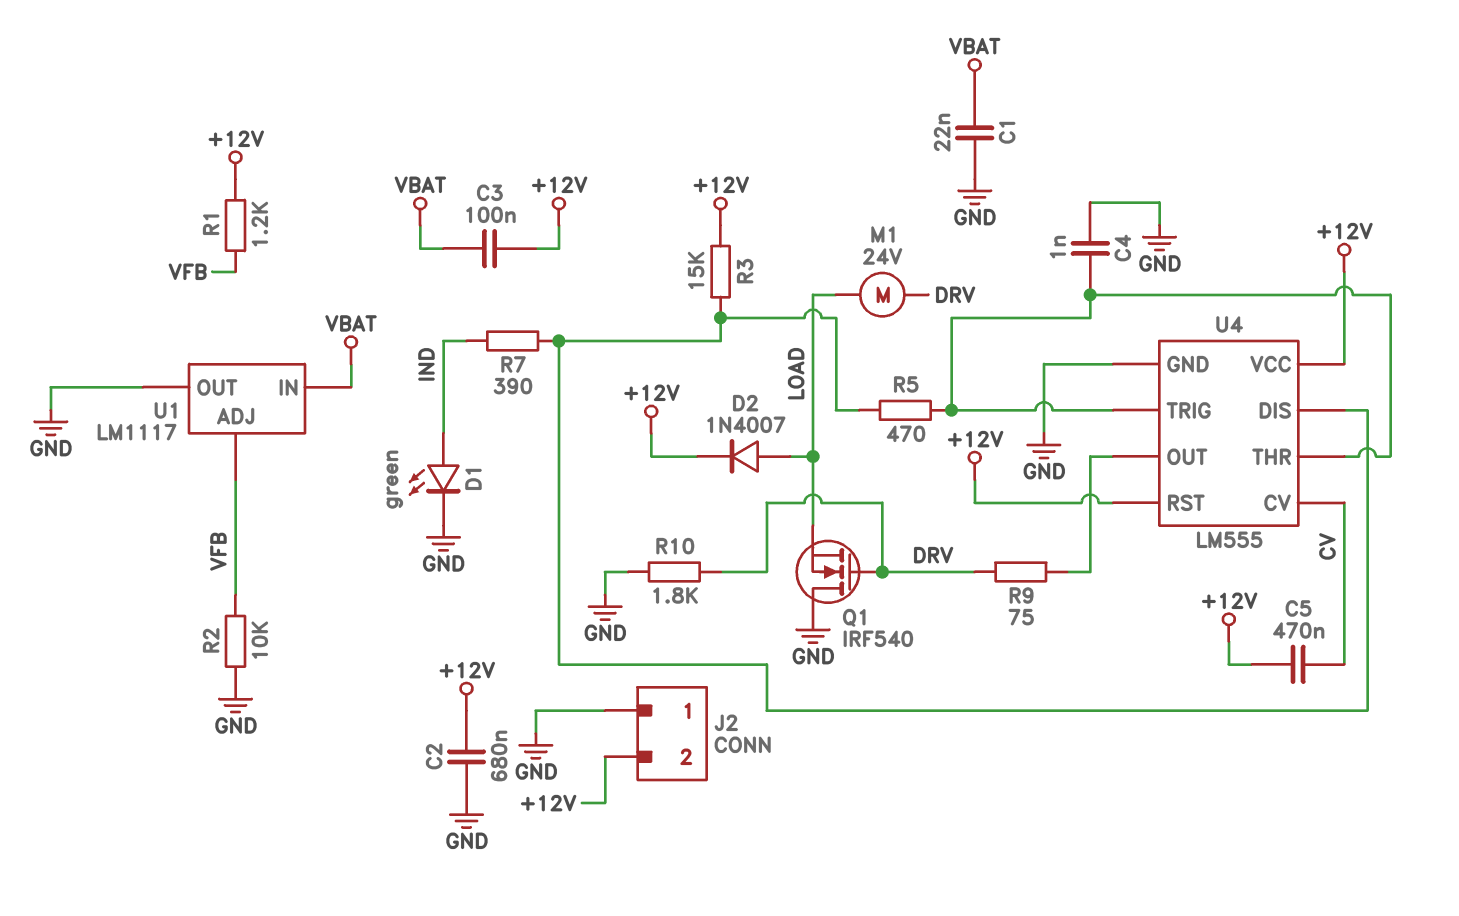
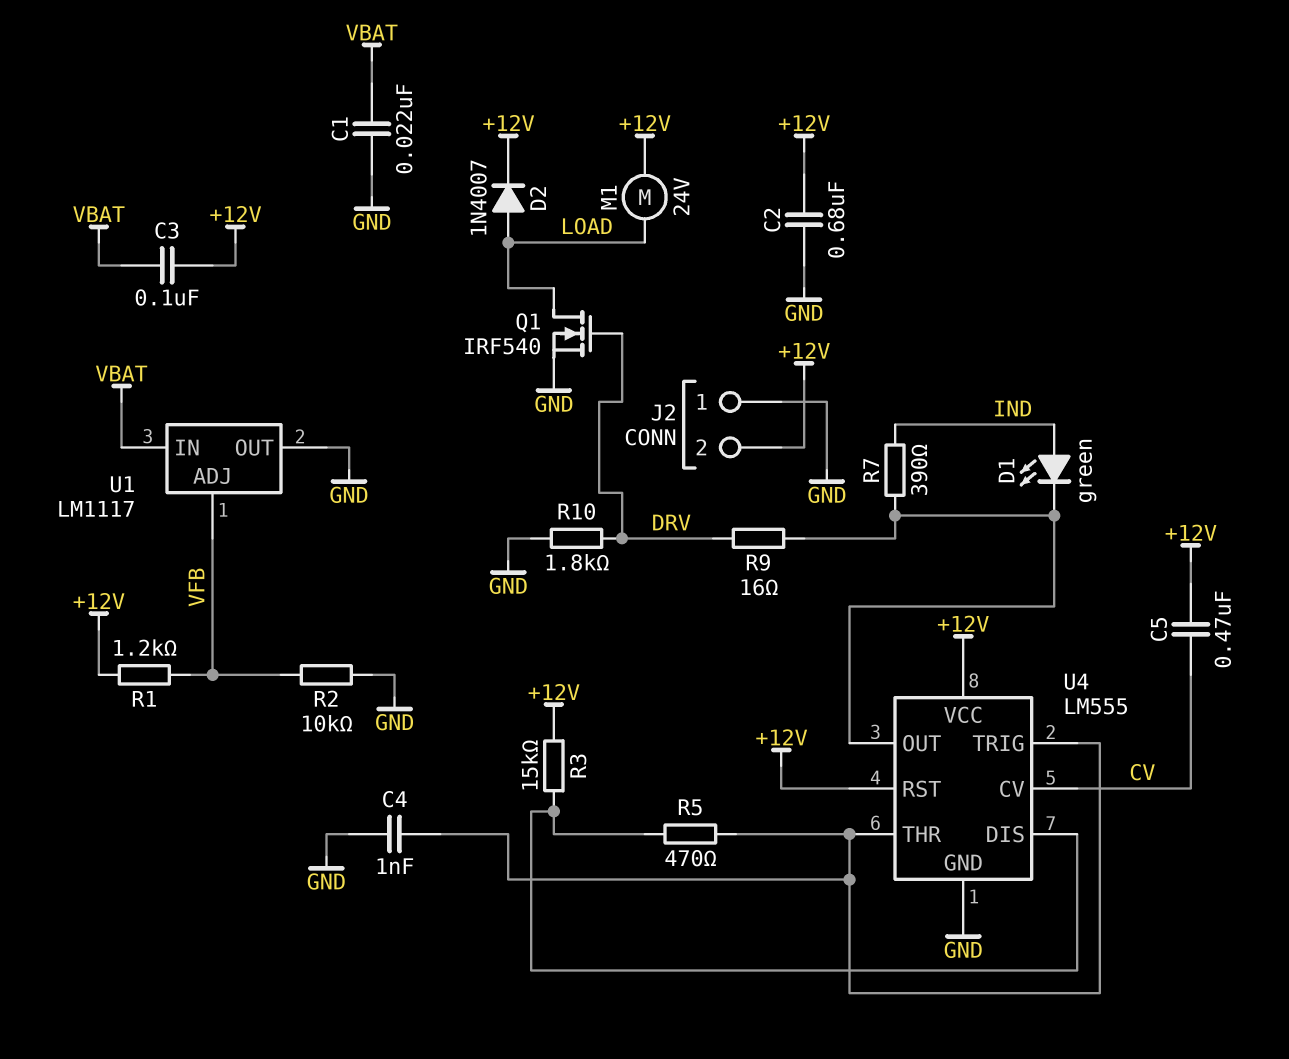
D1: LED green (A IND, K GND) -> LED green (A IND, K U4/OUT)
M1: motor 24V (DRV, LOAD) -> motor 24V (+12V, LOAD)
Q1: NMOS IRF540 (G DRV, D GND, S LOAD) -> NMOS IRF540 (G DRV, D LOAD, S GND)
R7: 390 (IND, U4/DIS) -> 390 (IND, U4/OUT)
R9: 75 (DRV, U4/OUT) -> 16 (DRV, U4/OUT)

